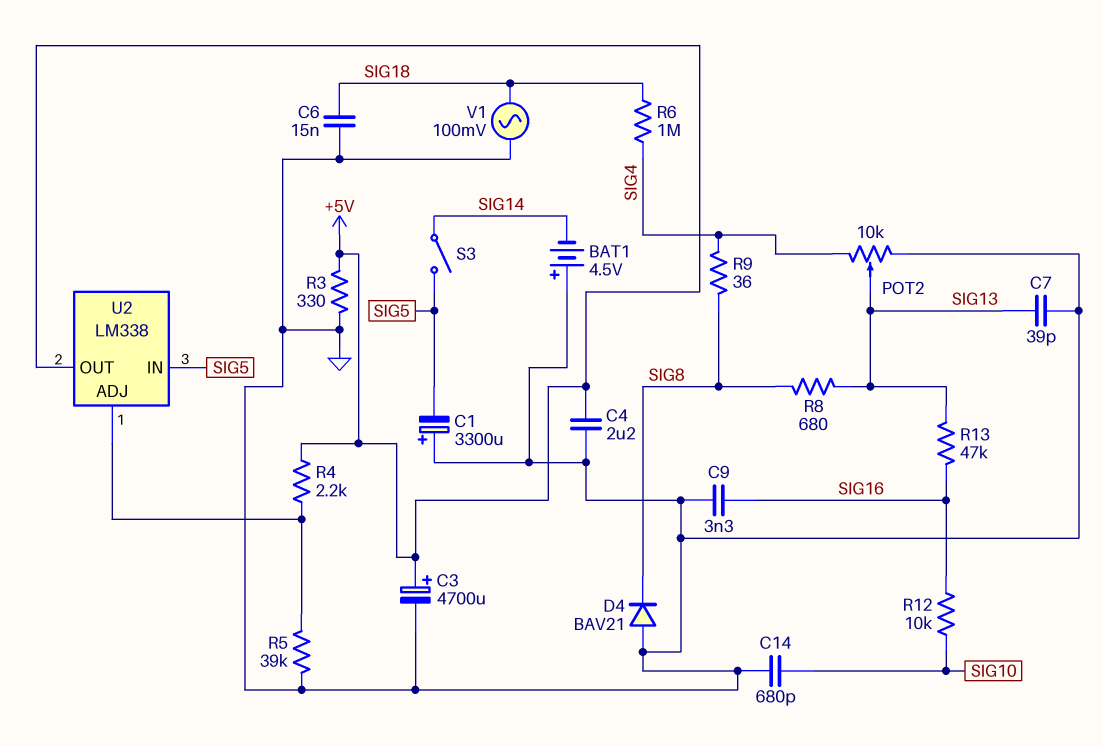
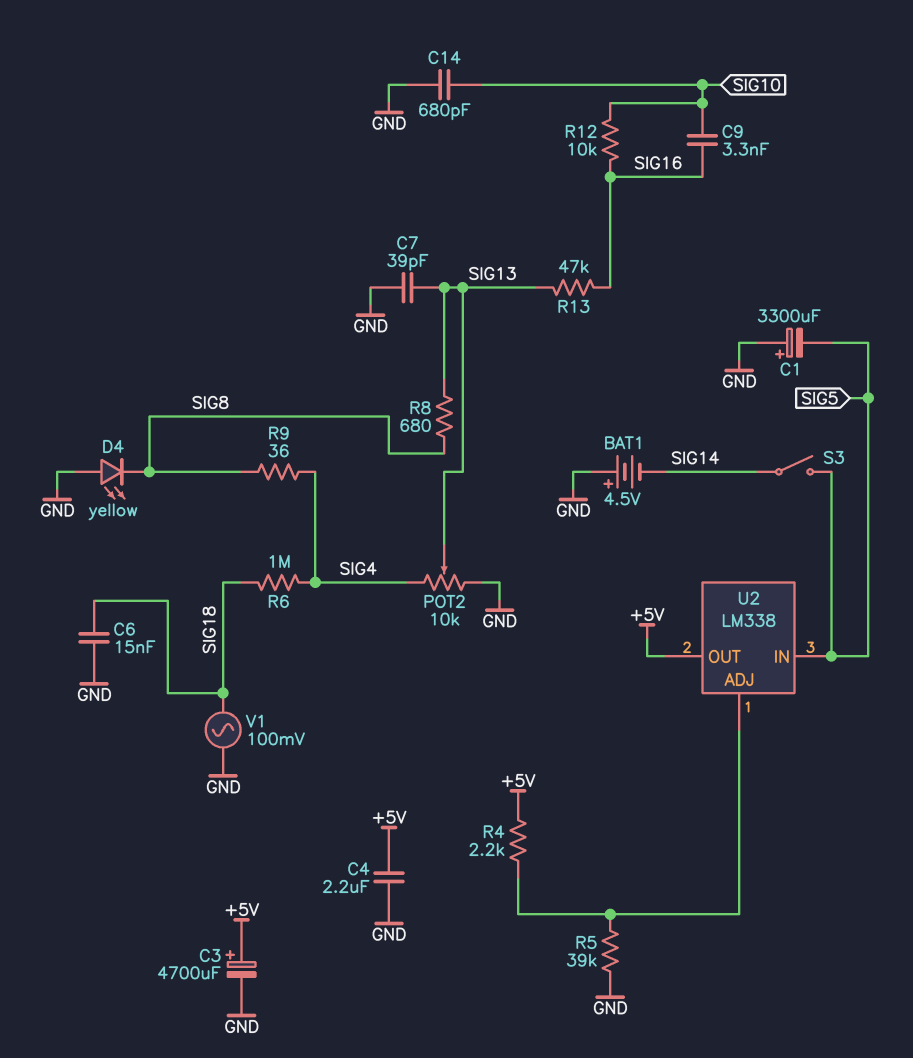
C9: 3.3nF (GND, SIG16) -> 3.3nF (SIG10, SIG16)
D4: diode BAV21 (A GND, K SIG8) -> LED yellow (A GND, K SIG8)
R3: 330 (+5V, GND) -> none

